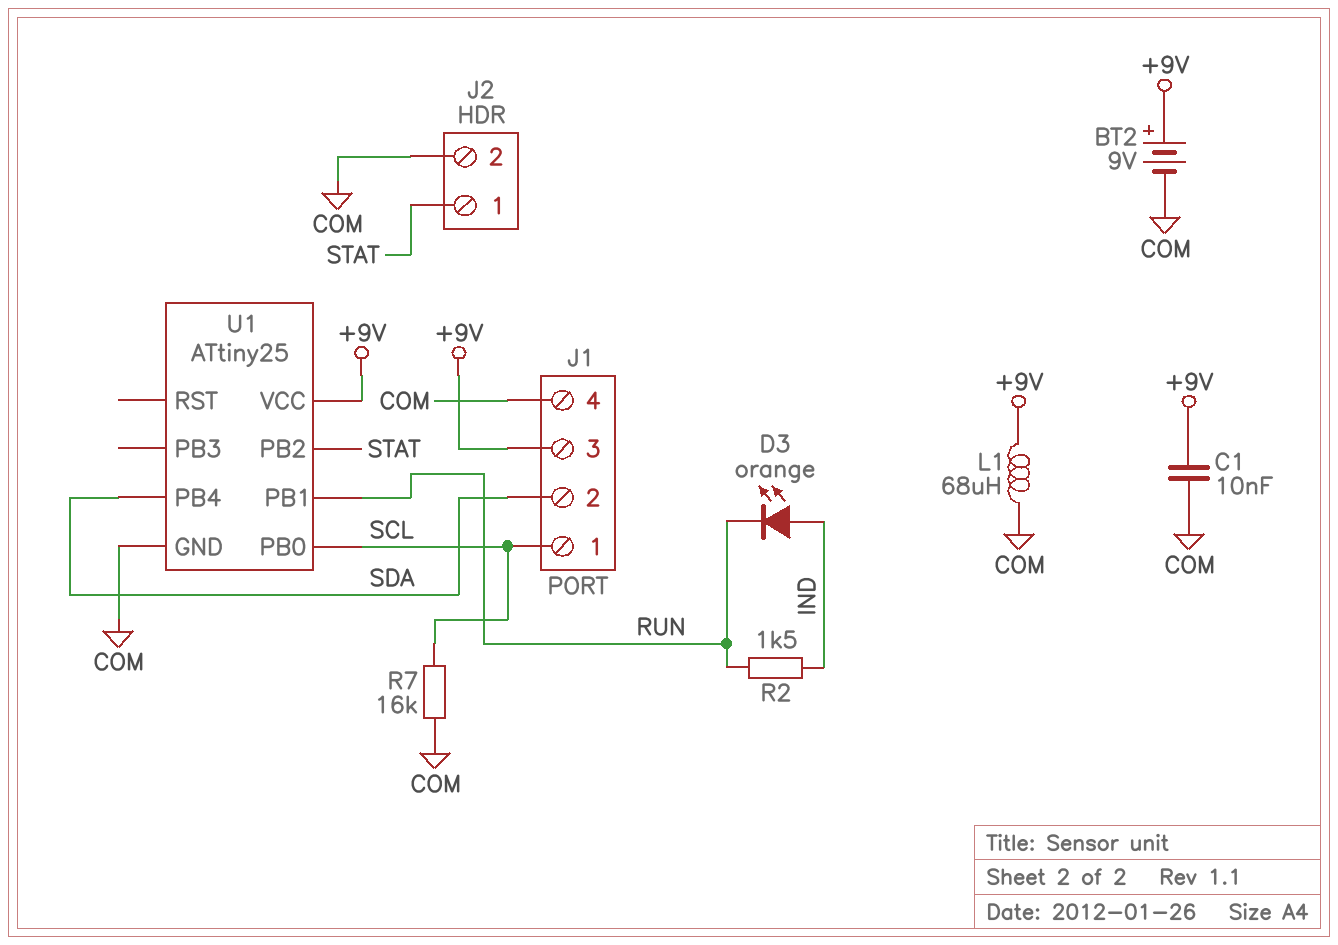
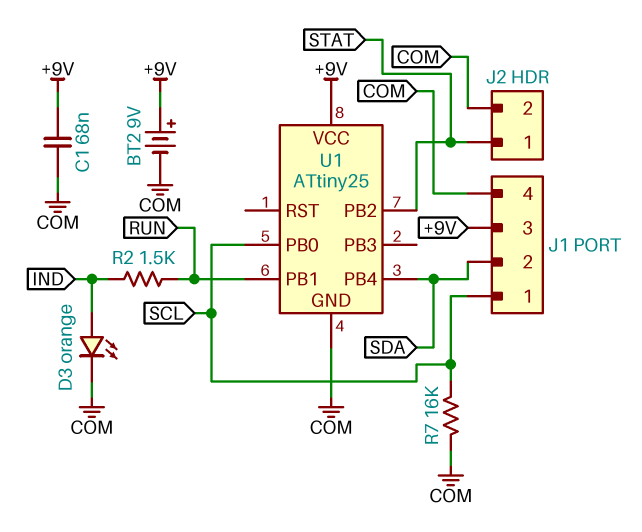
C1: 10nF (+9V, COM) -> 68nF (+9V, COM)
D3: LED orange (A IND, K RUN) -> LED orange (A IND, K COM)
L1: 68uH (+9V, COM) -> none

